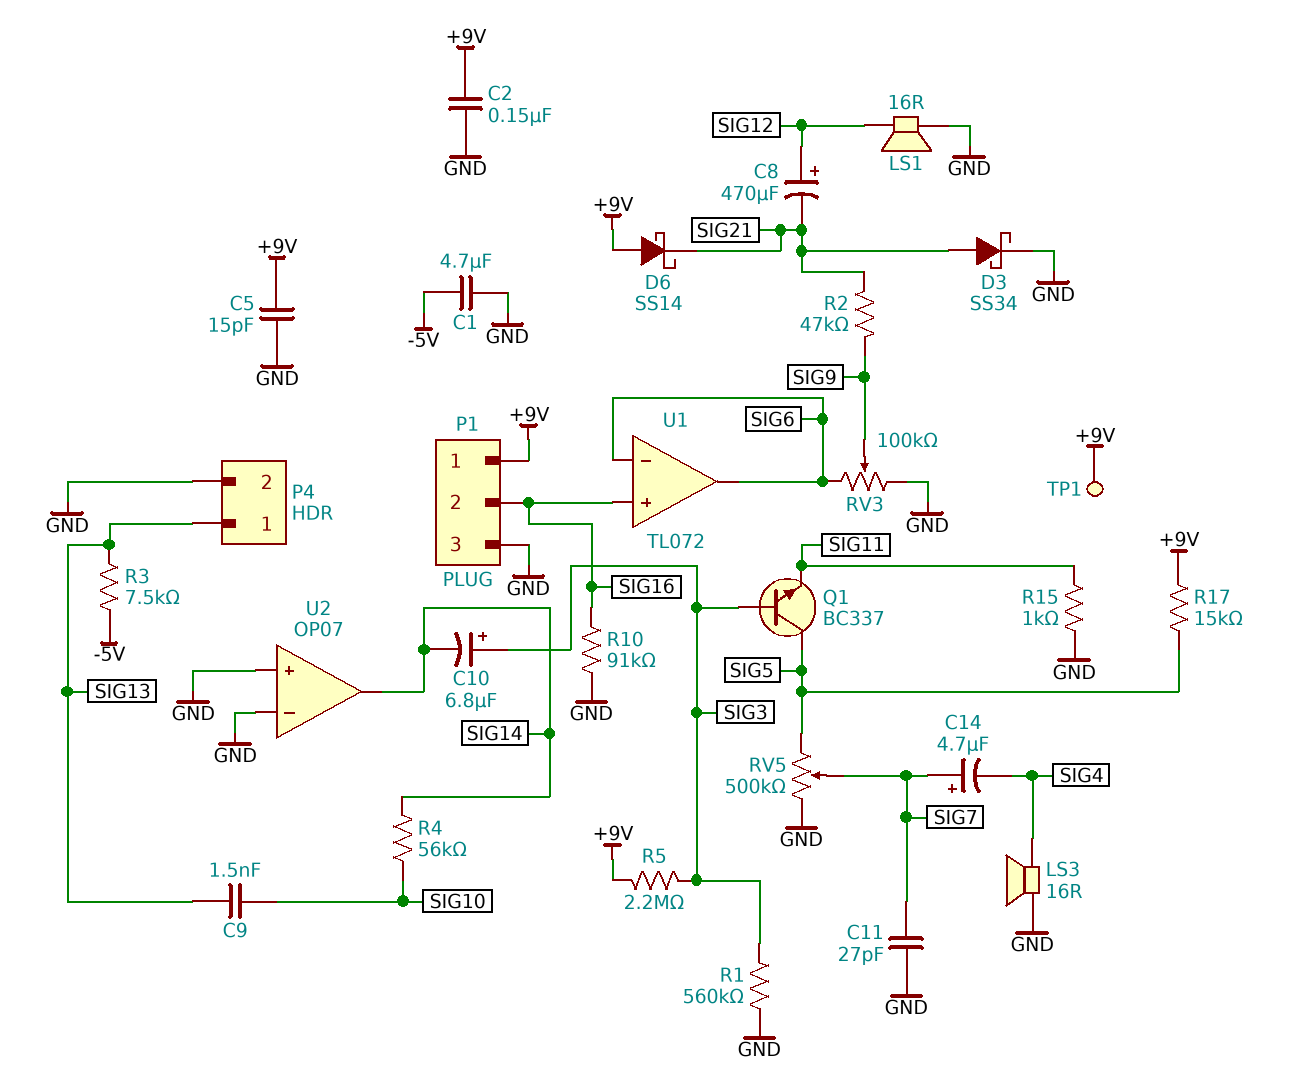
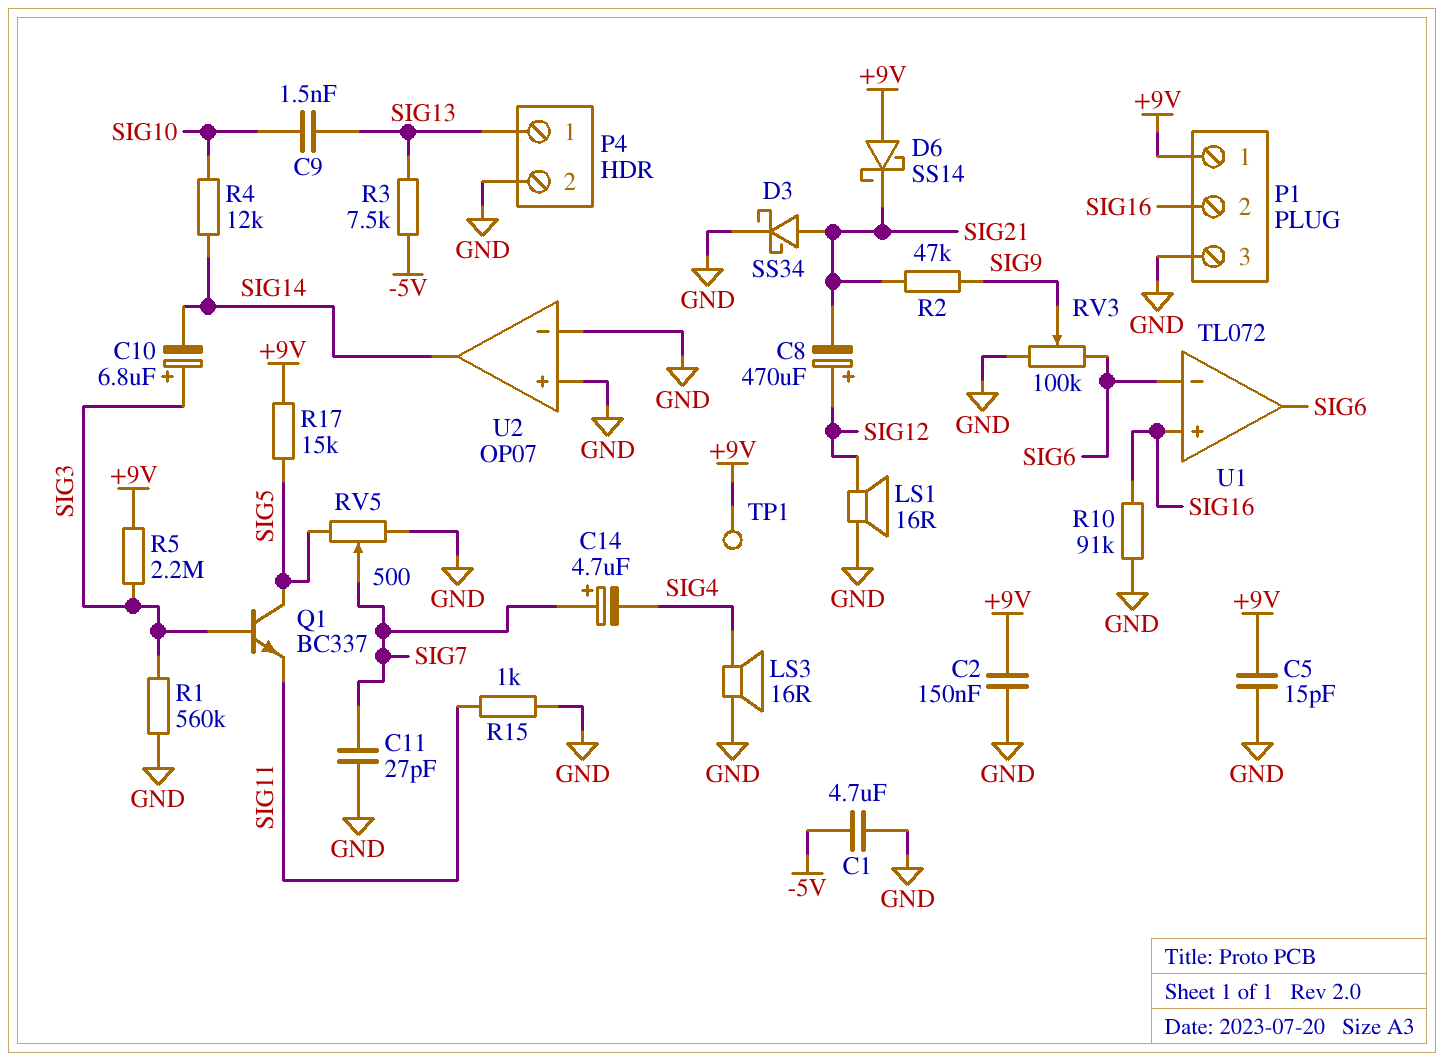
R4: 56k (SIG10, SIG14) -> 12k (SIG10, SIG14)
RV5: 500k (GND, SIG5, wiper SIG7) -> 500 (GND, SIG5, wiper SIG7)

